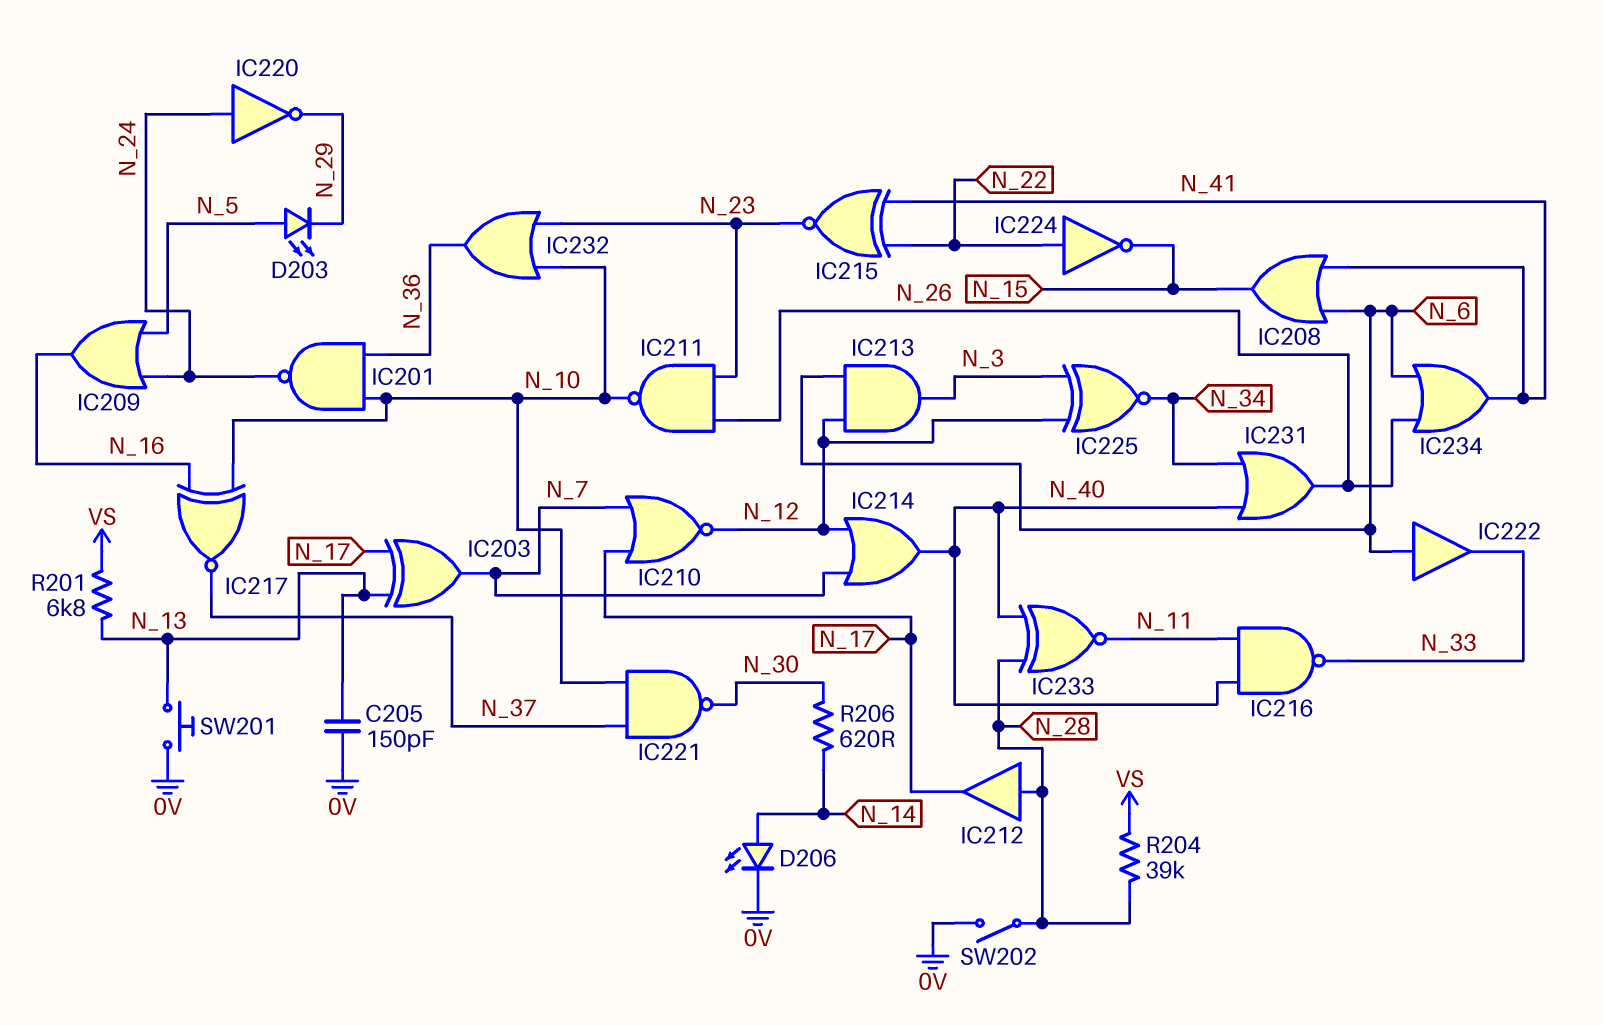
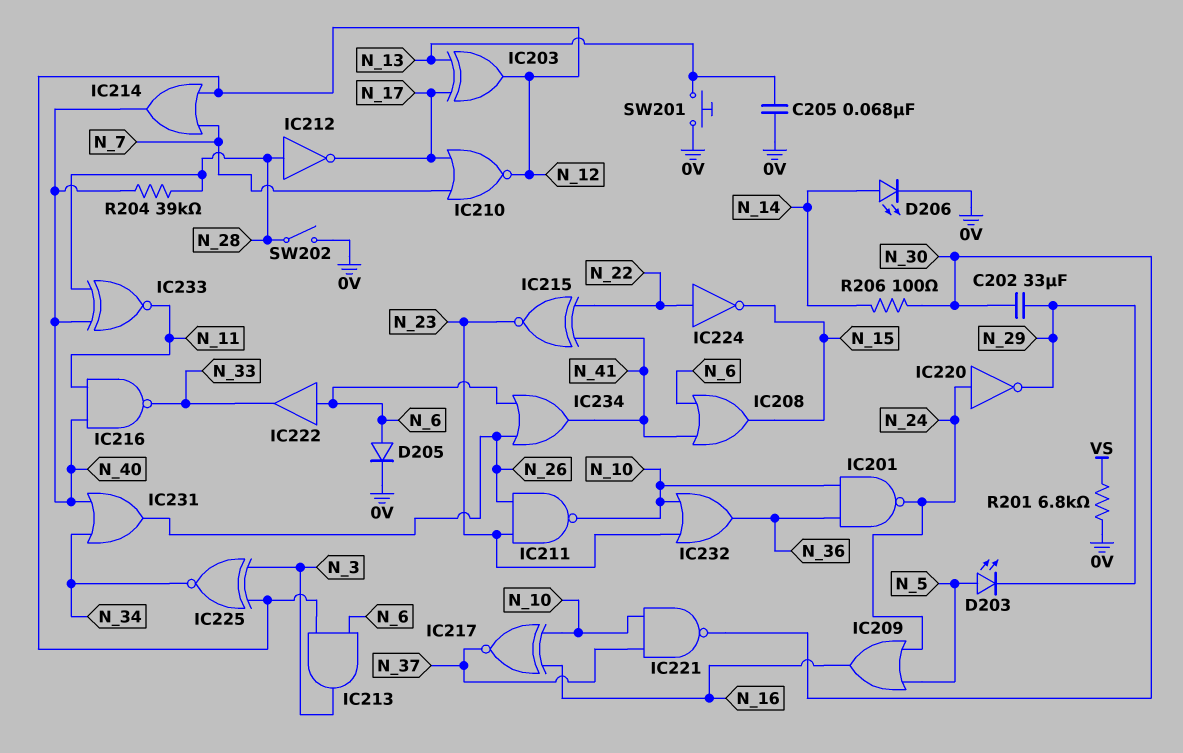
C202: none -> 33uF (N_29, N_30)
C205: 150pF (0V, N_13) -> 68nF (0V, N_13)
D205: none -> diode (A N_6, K 0V)
IC203: XOR (in N_13, in N_17, out N_7) -> XOR (in N_13, in N_17, out N_12)
IC212: buffer (in N_28, out N_17) -> NOT (in N_28, out N_17)
R201: 6.8k (N_13, VS) -> 6.8k (0V, VS)
R204: 39k (N_28, VS) -> 39k (N_28, N_40)
R206: 620 (N_14, N_30) -> 100 (N_14, N_30)

